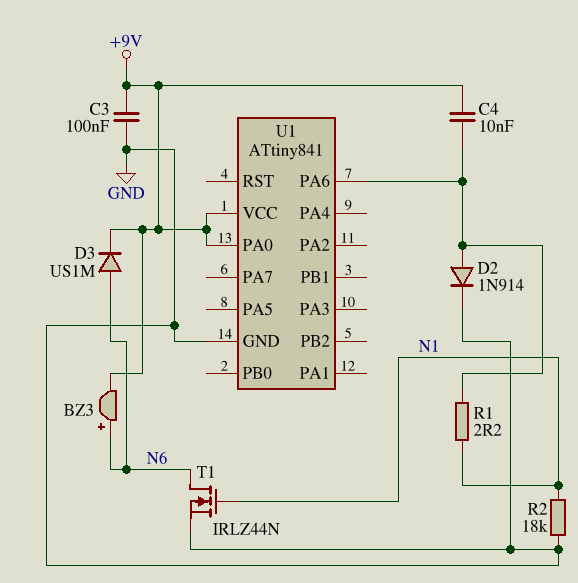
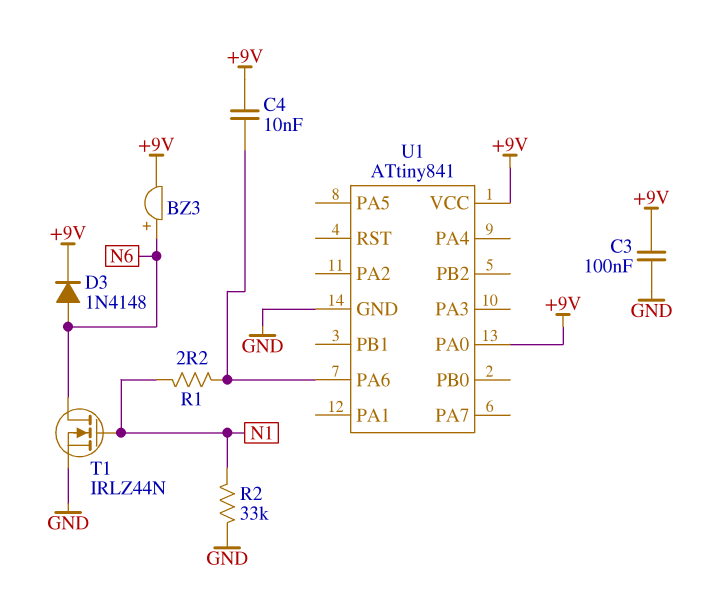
D2: diode 1N914 (A U1/PA6, K GND) -> none
D3: diode US1M (A N6, K +9V) -> diode 1N4148 (A N6, K +9V)
R2: 18k (GND, N1) -> 33k (GND, N1)

